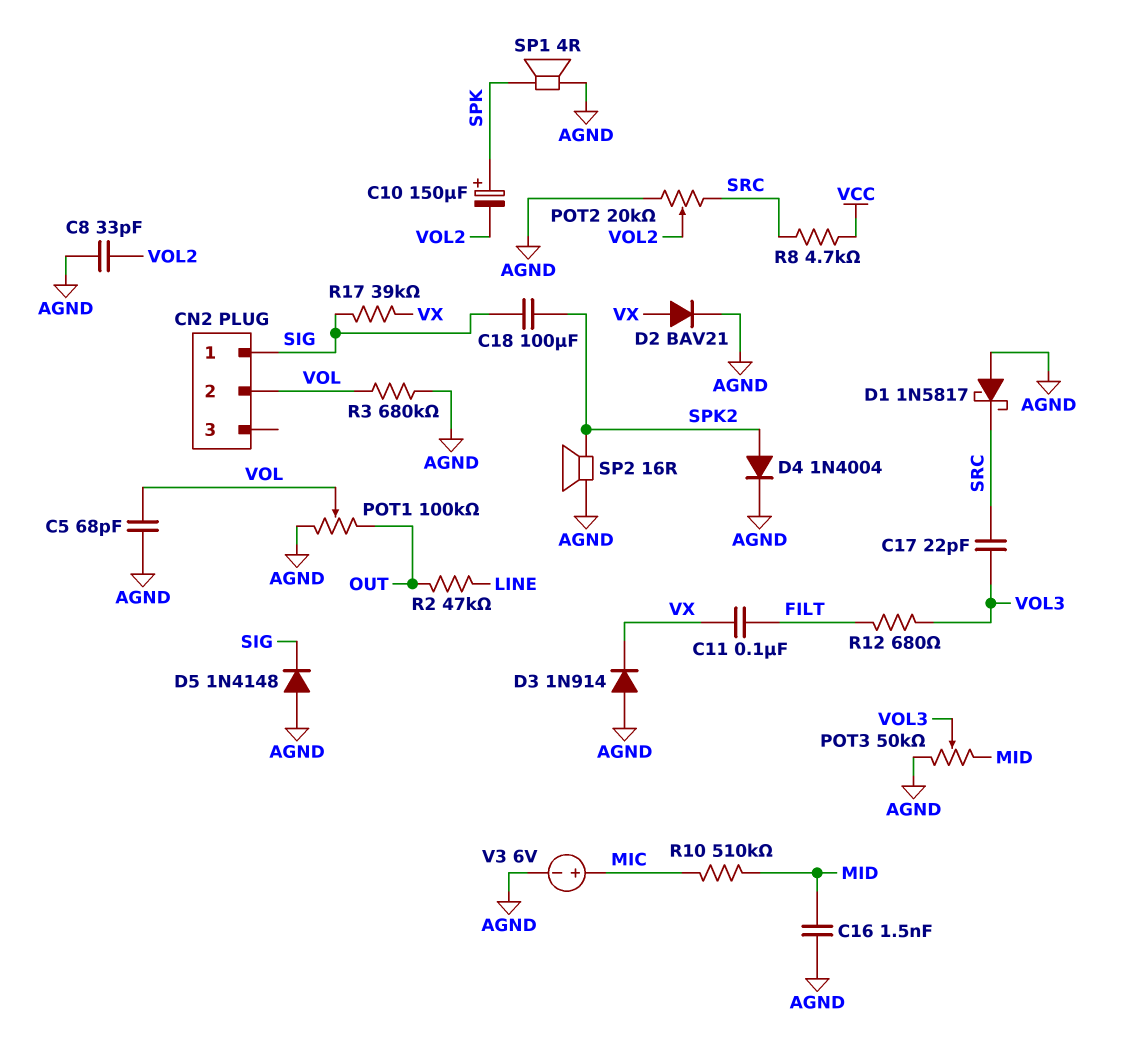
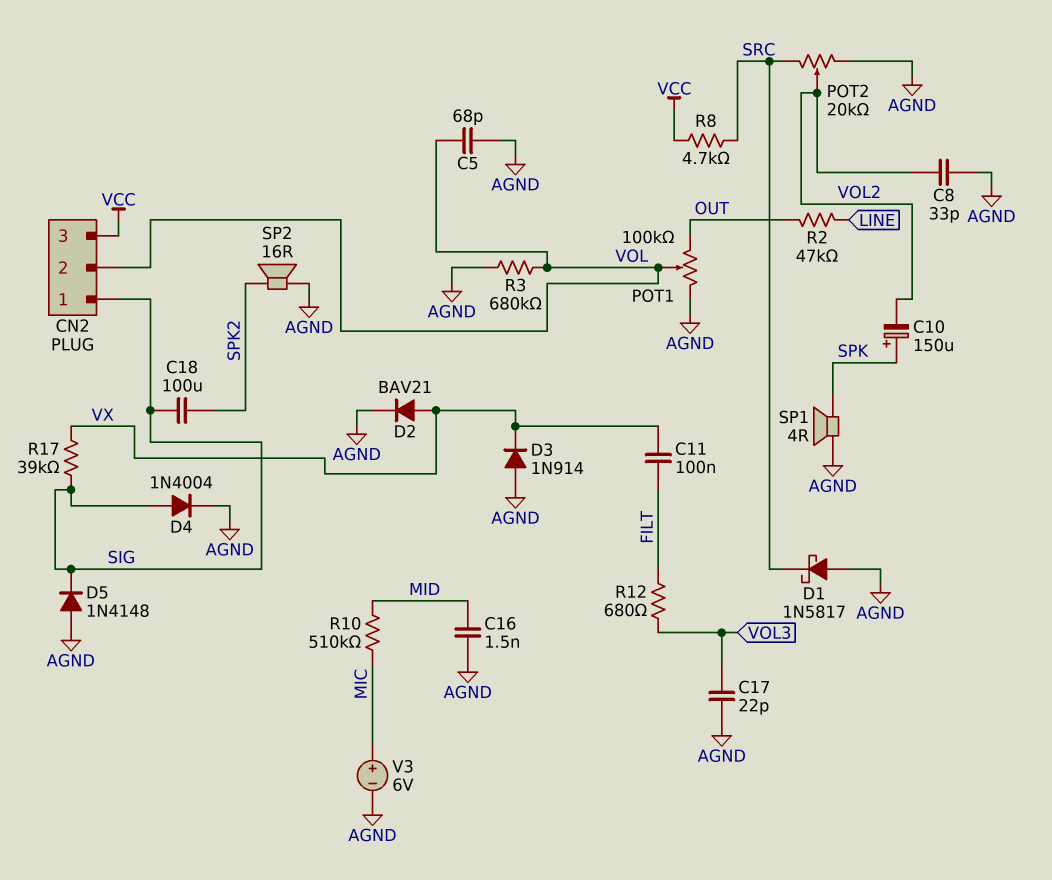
C17: 22pF (SRC, VOL3) -> 22pF (AGND, VOL3)
CN2 pin 3: none -> VCC
D4: diode 1N4004 (A SPK2, K AGND) -> diode 1N4004 (A SIG, K AGND)
POT3: 50k (AGND, MID, wiper VOL3) -> none

